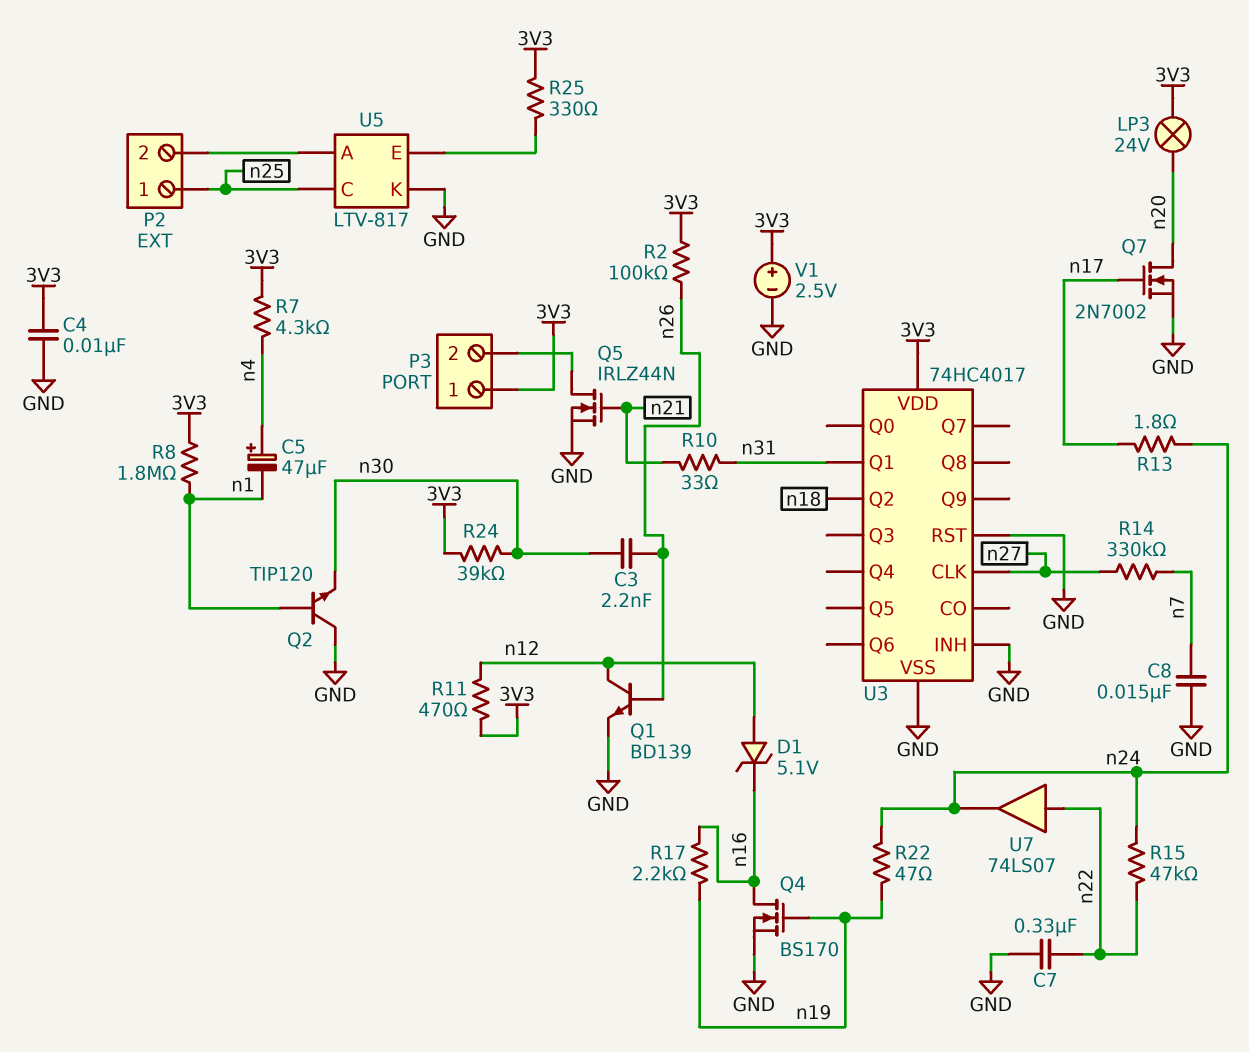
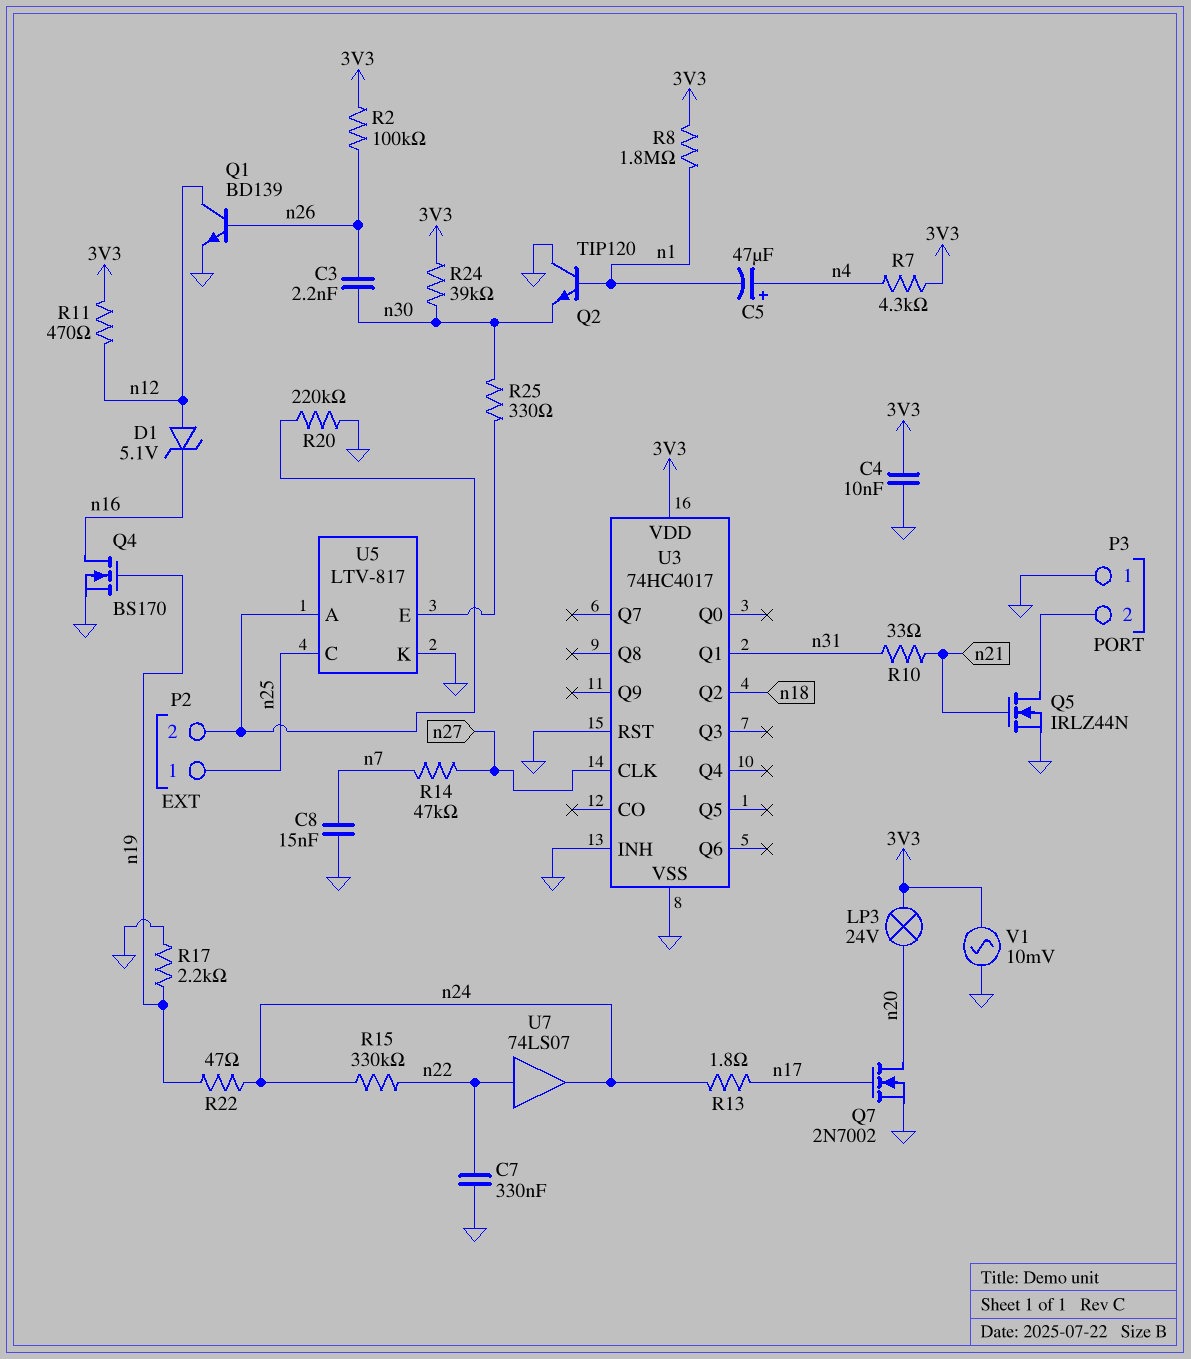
P3 pin 1: 3V3 -> GND
R14: 330k (n7, n27) -> 47k (n7, n27)
R15: 47k (n22, n24) -> 330k (n22, n24)
R17: 2.2k (n16, n19) -> 2.2k (GND, n19)
R20: none -> 220k (GND, P2/2)
R25: 330 (3V3, U5/E) -> 330 (U5/E, n30)
V1: 2.5V (plus 3V3, minus GND) -> AC 10mV (3V3, GND)

